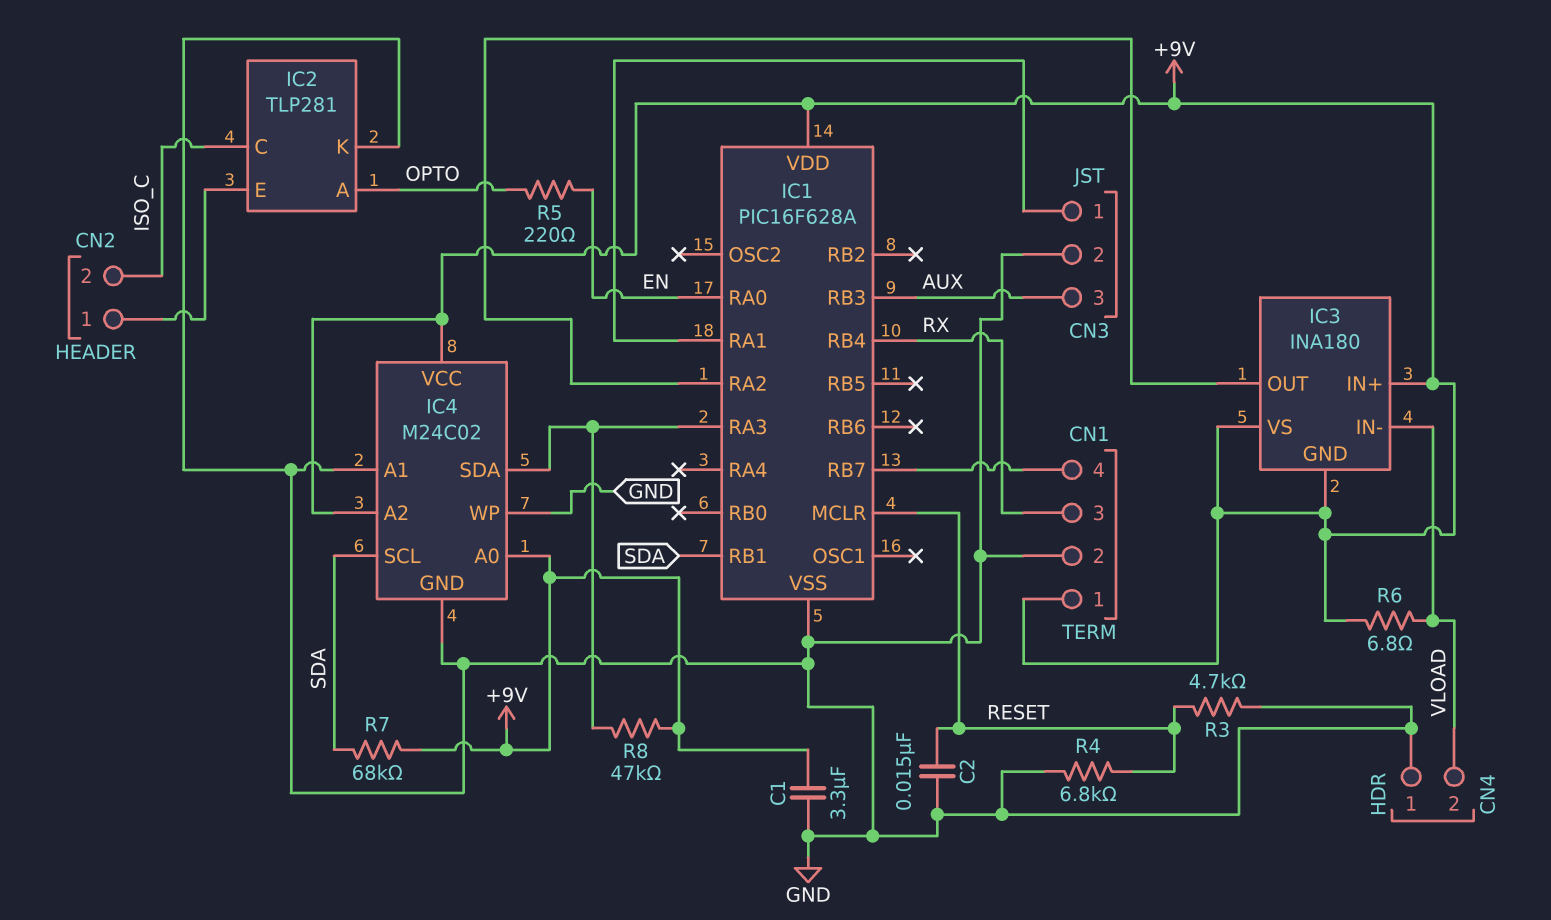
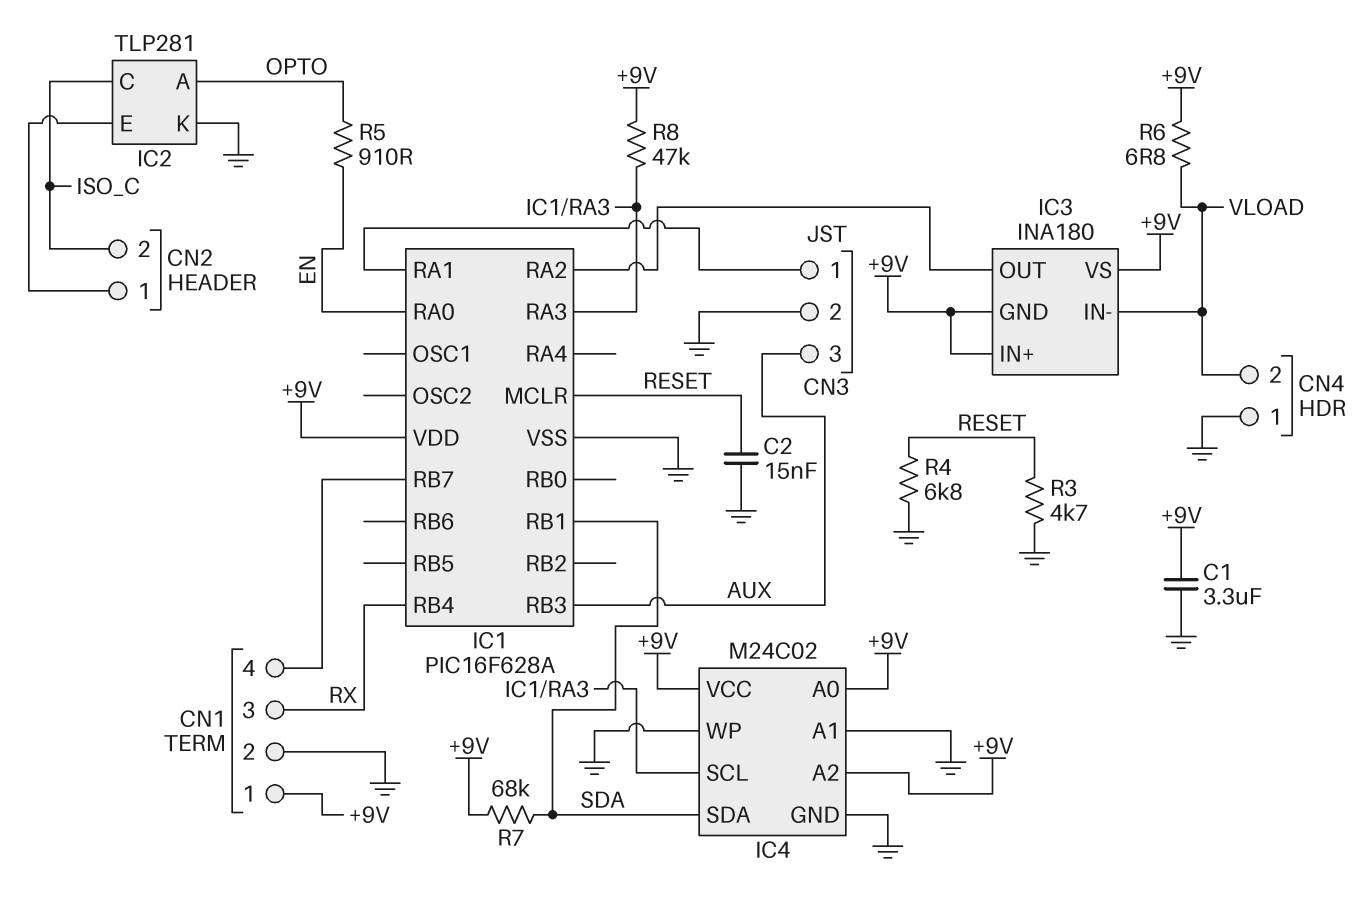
IC4 pin SCL: SDA -> IC1/RA3
IC4 pin SDA: IC1/RA3 -> SDA
R5: 220 (EN, OPTO) -> 910 (EN, OPTO)

